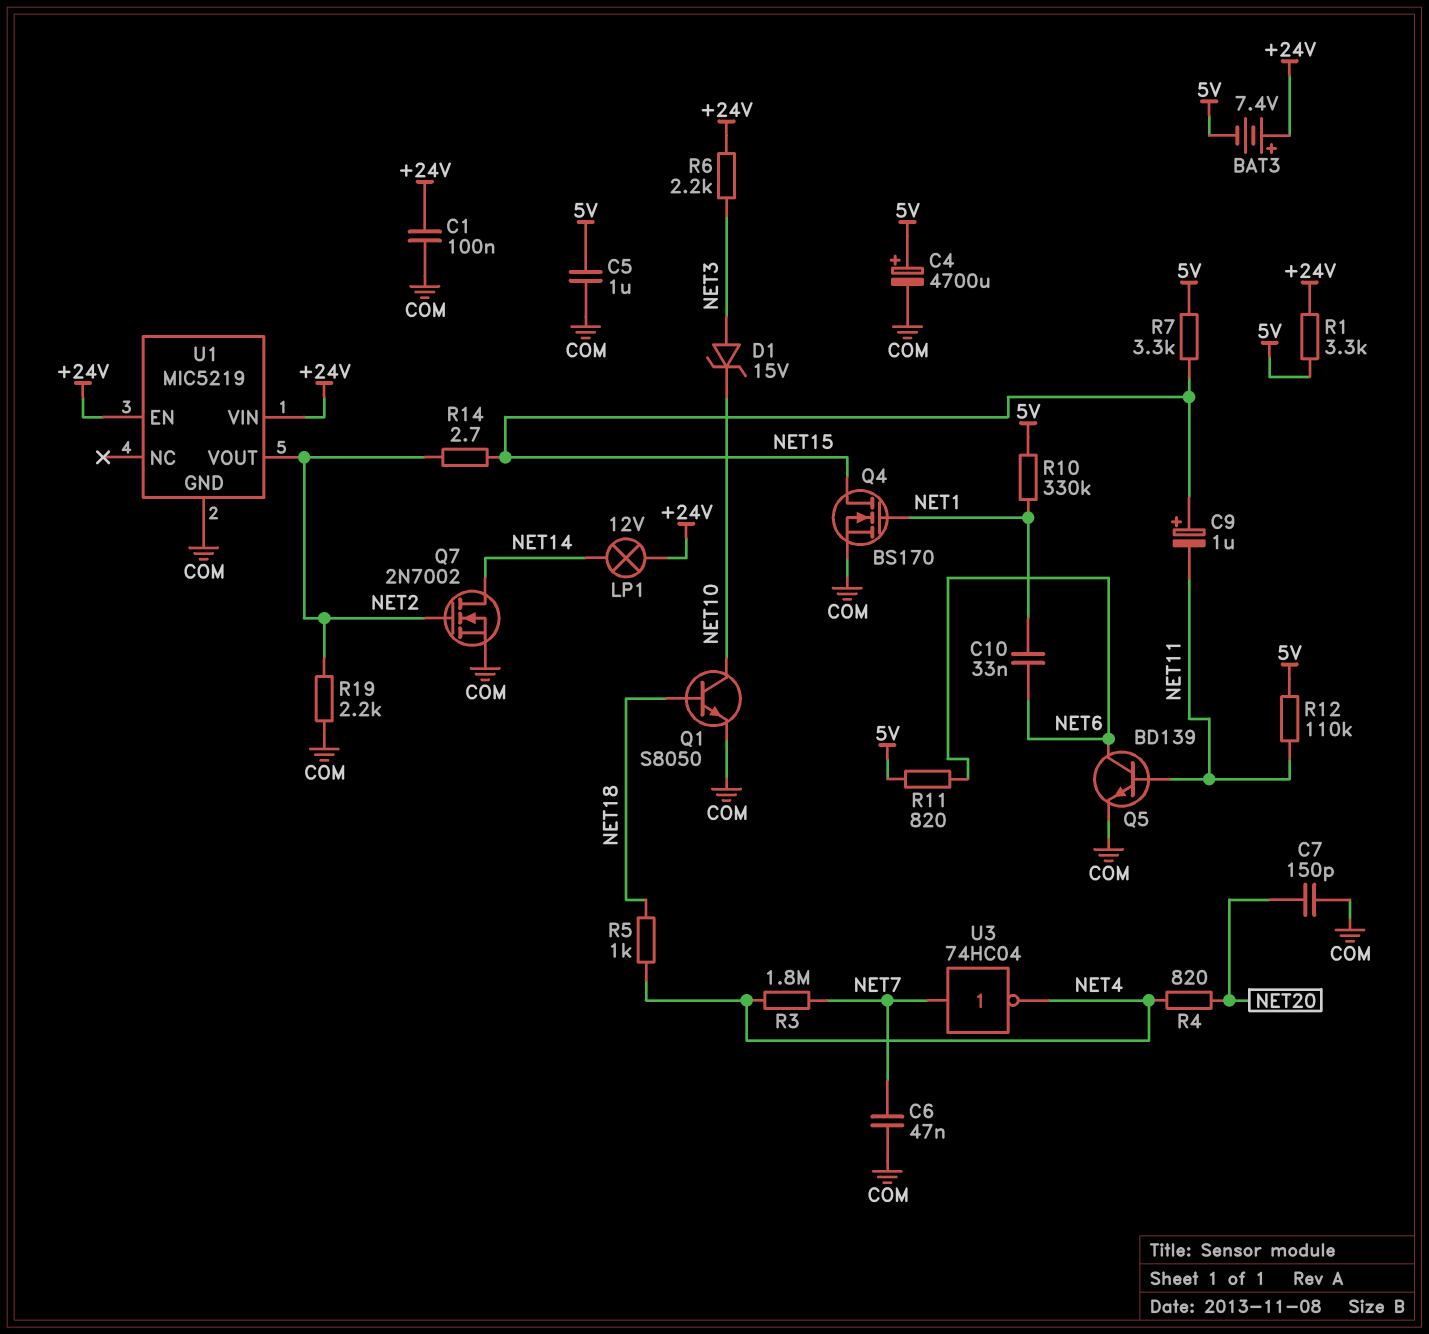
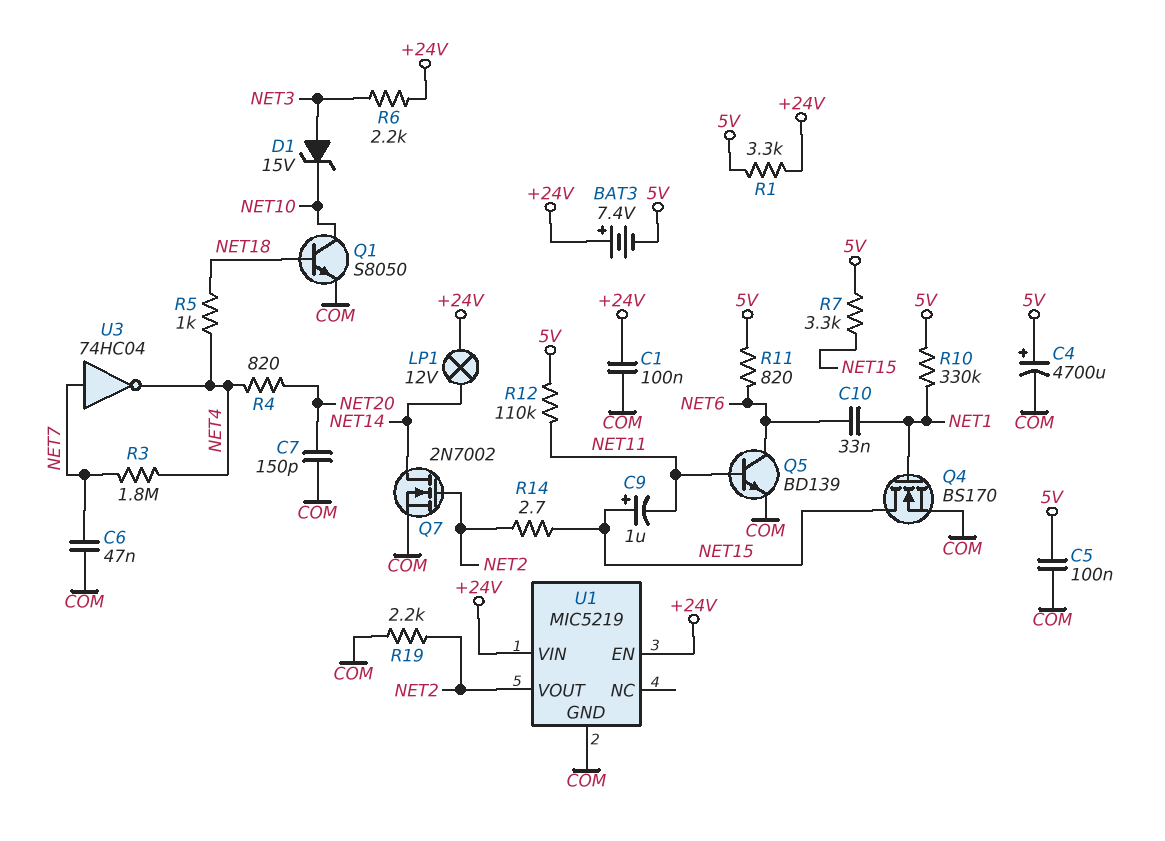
C5: 1uF (5V, COM) -> 100nF (5V, COM)

